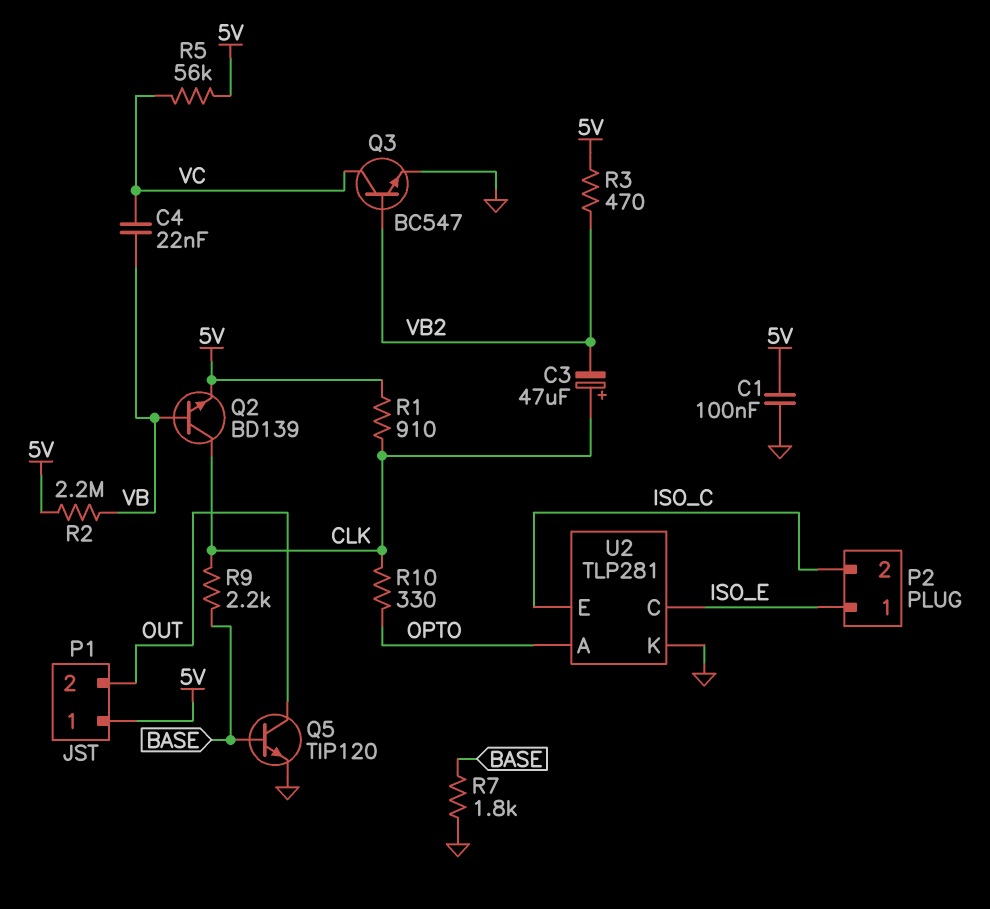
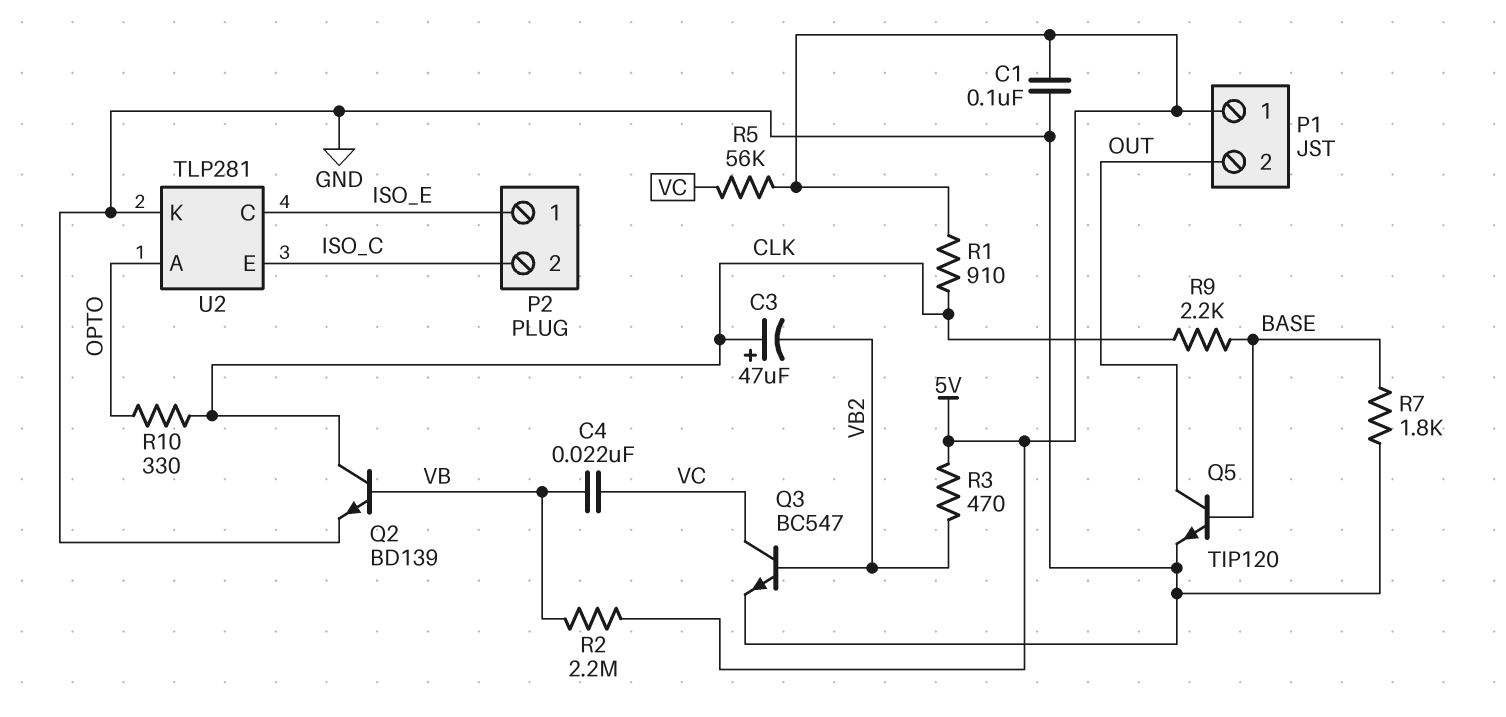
Q2: NPN BD139 (B VB, C CLK, E 5V) -> NPN BD139 (B VB, C CLK, E GND)

